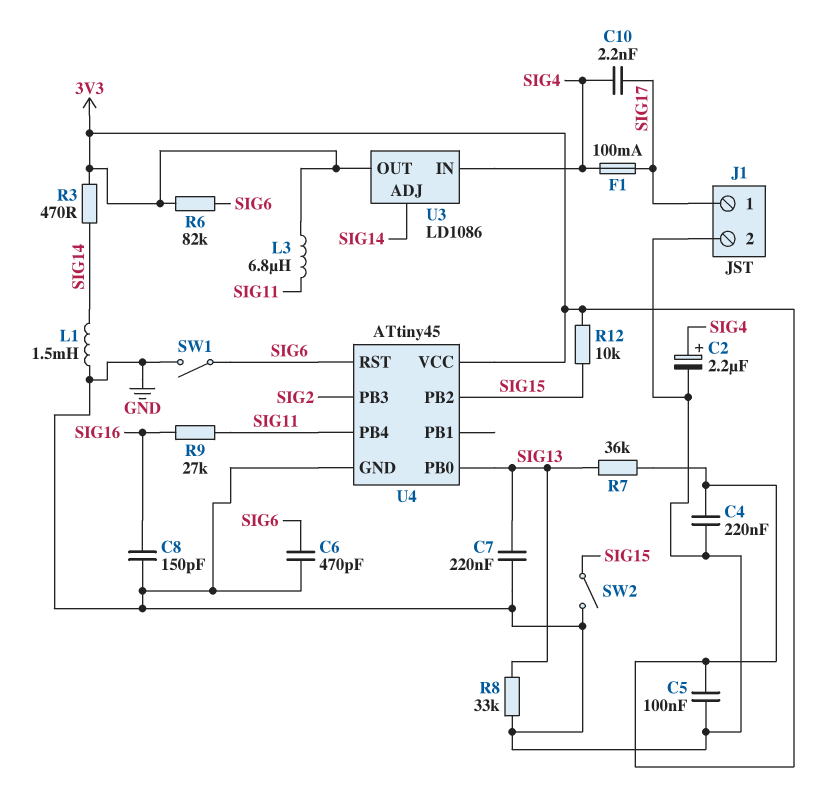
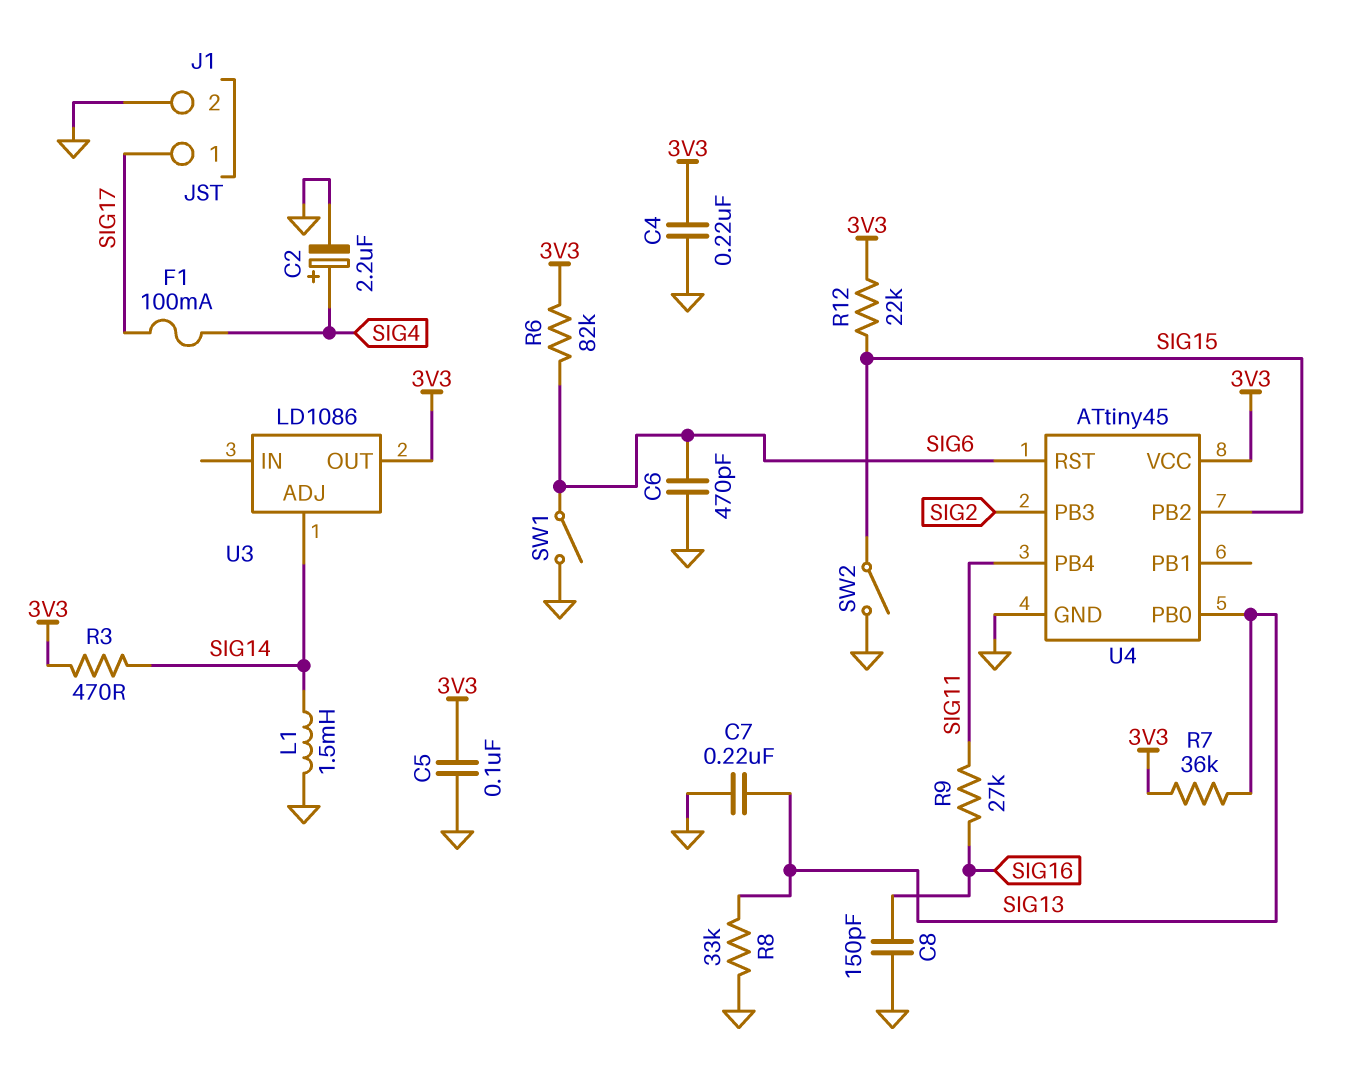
C10: 2.2nF (SIG4, SIG17) -> none
L3: 6.8uH (3V3, SIG11) -> none
R12: 10k (3V3, SIG15) -> 22k (3V3, SIG15)
U3 pin IN: SIG4 -> none

